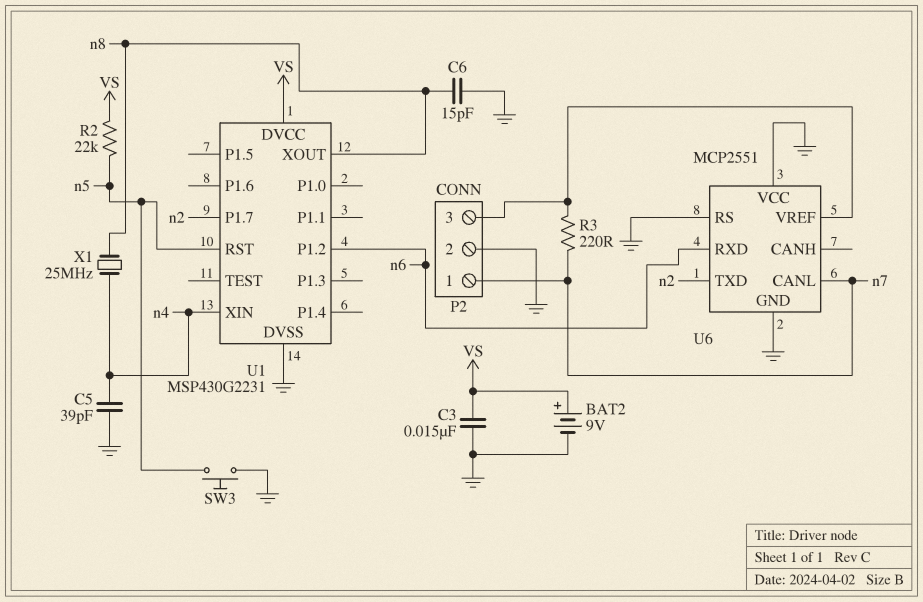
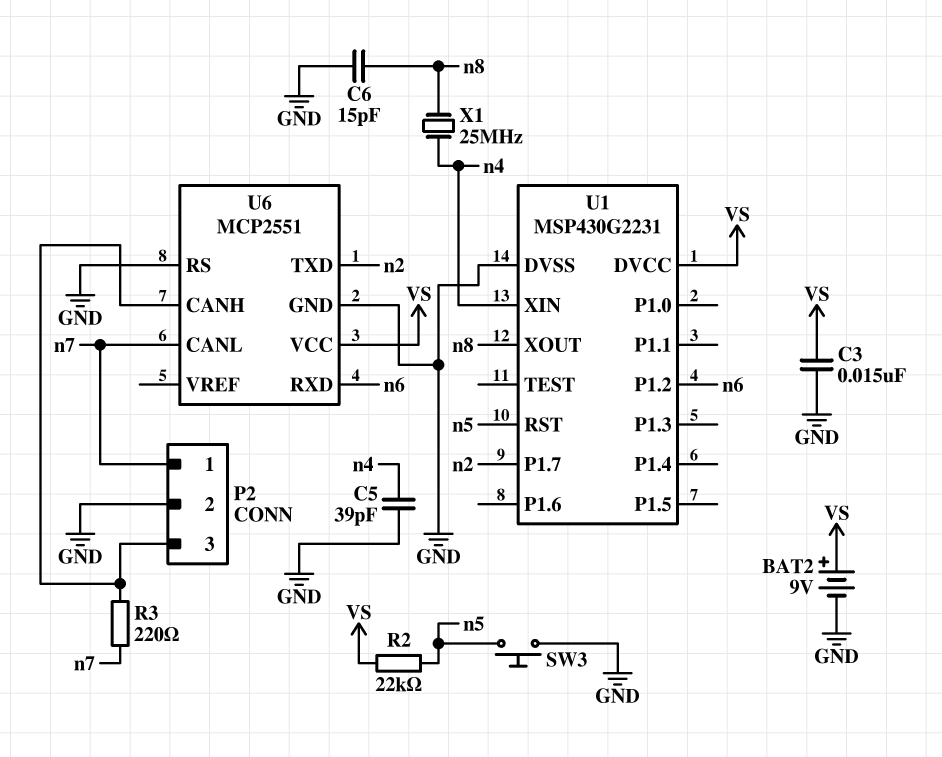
U6 pin CANH: none -> P2/3
U6 pin VCC: GND -> VS
U6 pin VREF: P2/3 -> none

